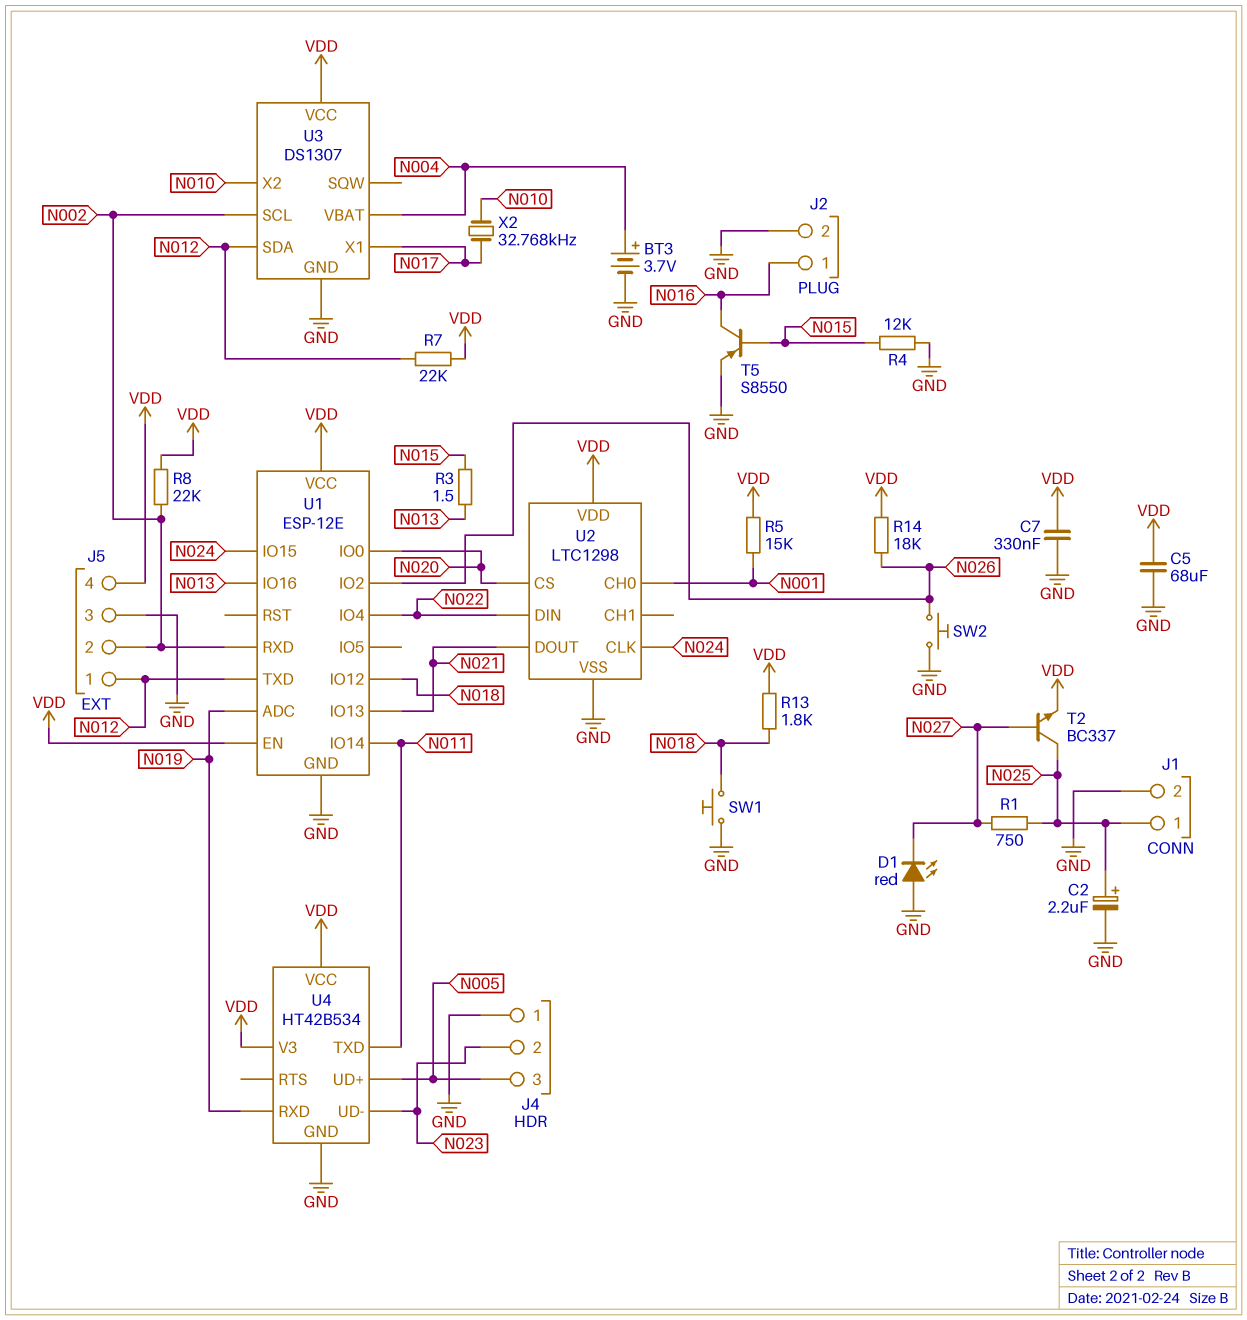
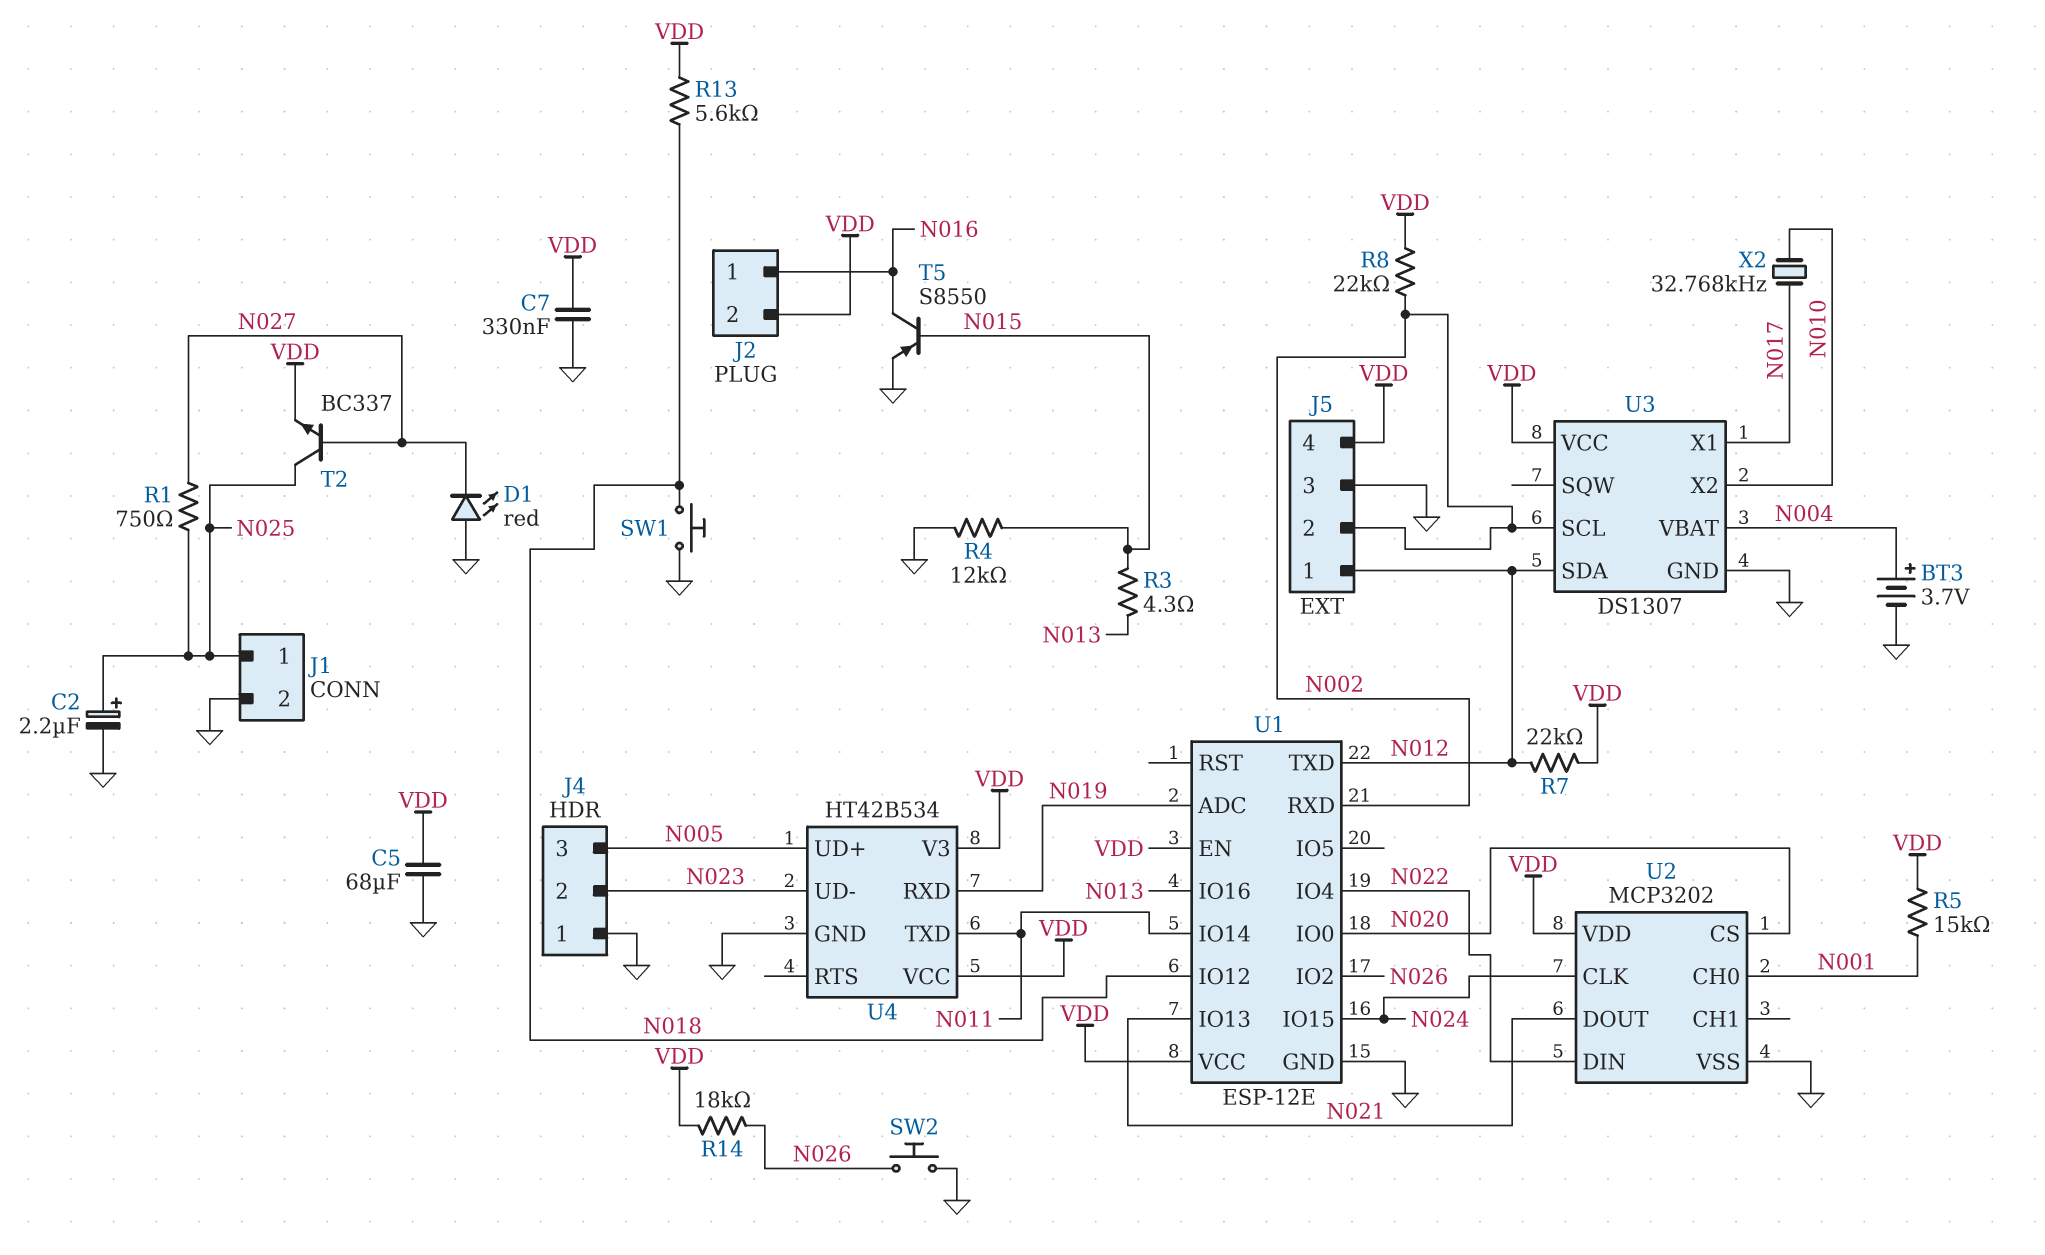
J2 pin 2: GND -> VDD
R3: 1.5 (N013, N015) -> 4.3 (N013, N015)
R13: 1.8k (N018, VDD) -> 5.6k (N018, VDD)
U2: LTC1298 -> MCP3202

